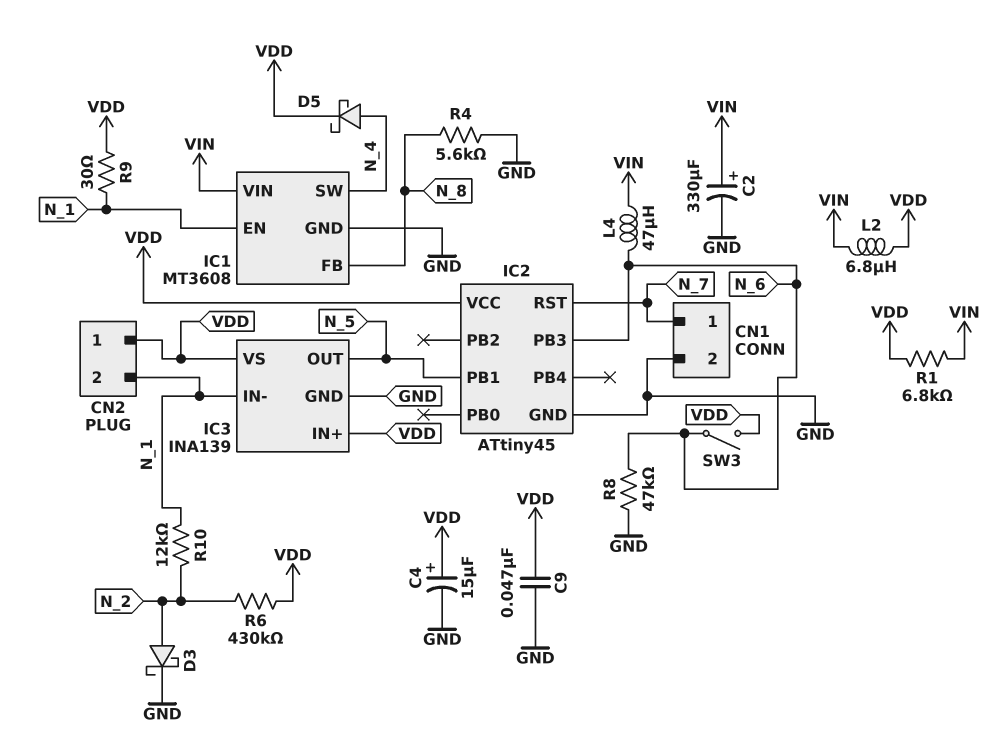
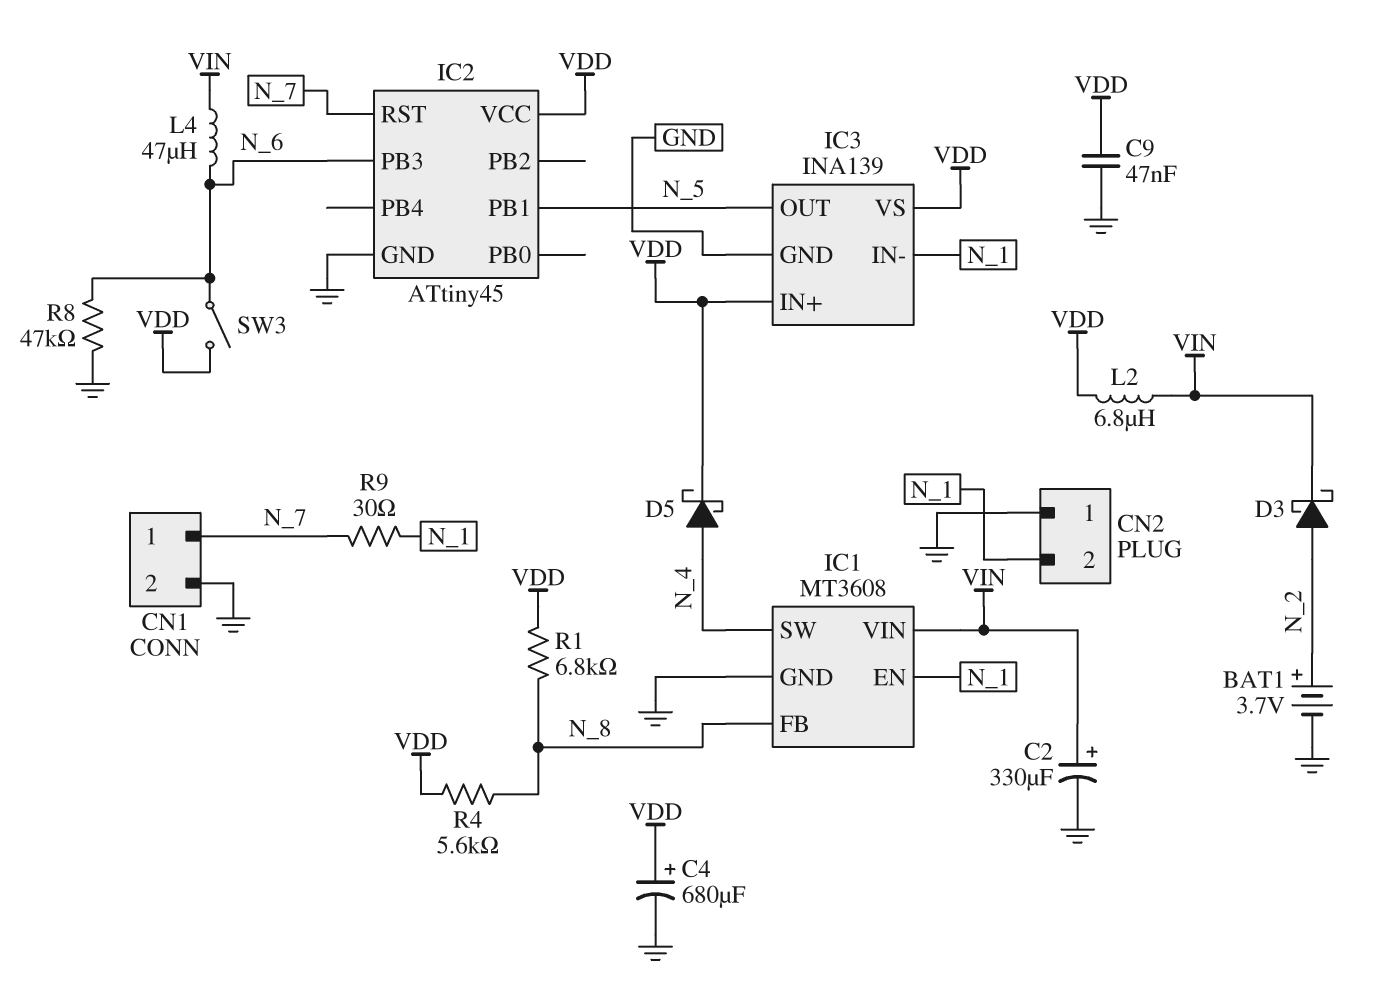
BAT1: none -> 3.7V (plus N_2, minus GND)
C4: 15uF (plus VDD, minus GND) -> 680uF (plus VDD, minus GND)
CN2 pin 1: VDD -> GND
D3: schottky (A N_2, K GND) -> schottky (A N_2, K VIN)
R1: 6.8k (VDD, VIN) -> 6.8k (N_8, VDD)
R4: 5.6k (GND, N_8) -> 5.6k (N_8, VDD)
R6: 430k (N_2, VDD) -> none
R9: 30 (N_1, VDD) -> 30 (N_1, N_7)
R10: 12k (N_1, N_2) -> none

